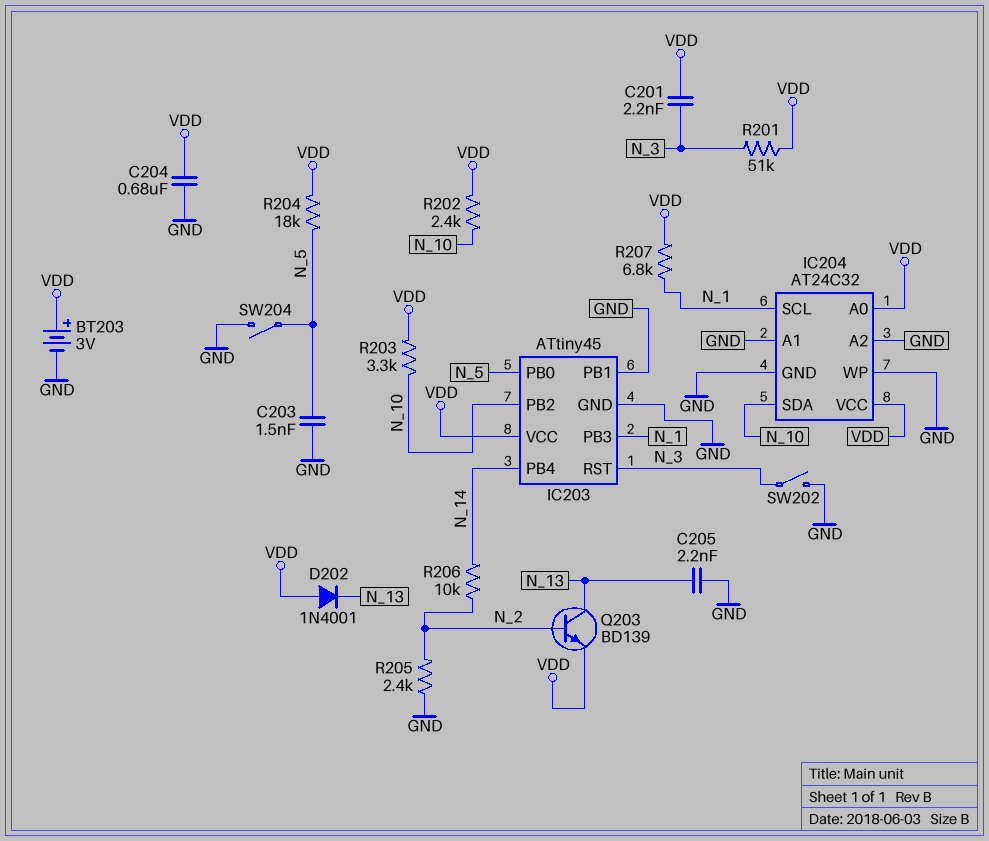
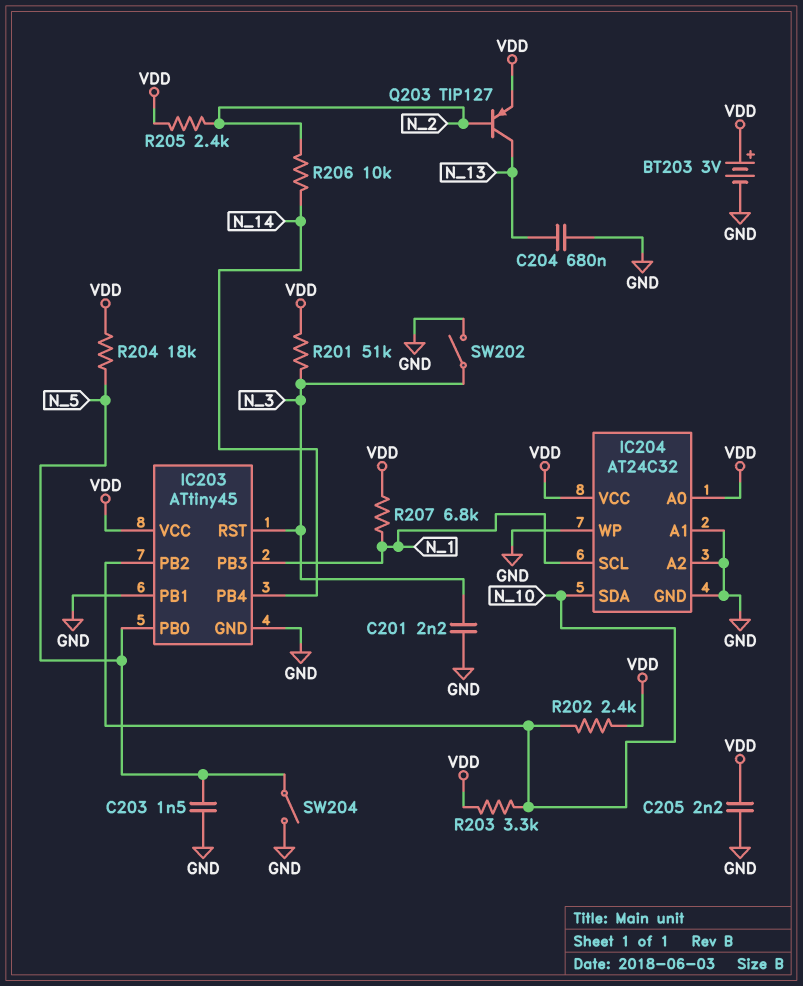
C201: 2.2nF (N_3, VDD) -> 2.2nF (GND, N_3)
C204: 680nF (GND, VDD) -> 680nF (GND, N_13)
C205: 2.2nF (GND, N_13) -> 2.2nF (GND, VDD)
D202: diode 1N4001 (A VDD, K N_13) -> none
Q203: NPN BD139 (B N_2, C N_13, E VDD) -> PNP TIP127 (B N_2, C N_13, E VDD)
R205: 2.4k (GND, N_2) -> 2.4k (N_2, VDD)

